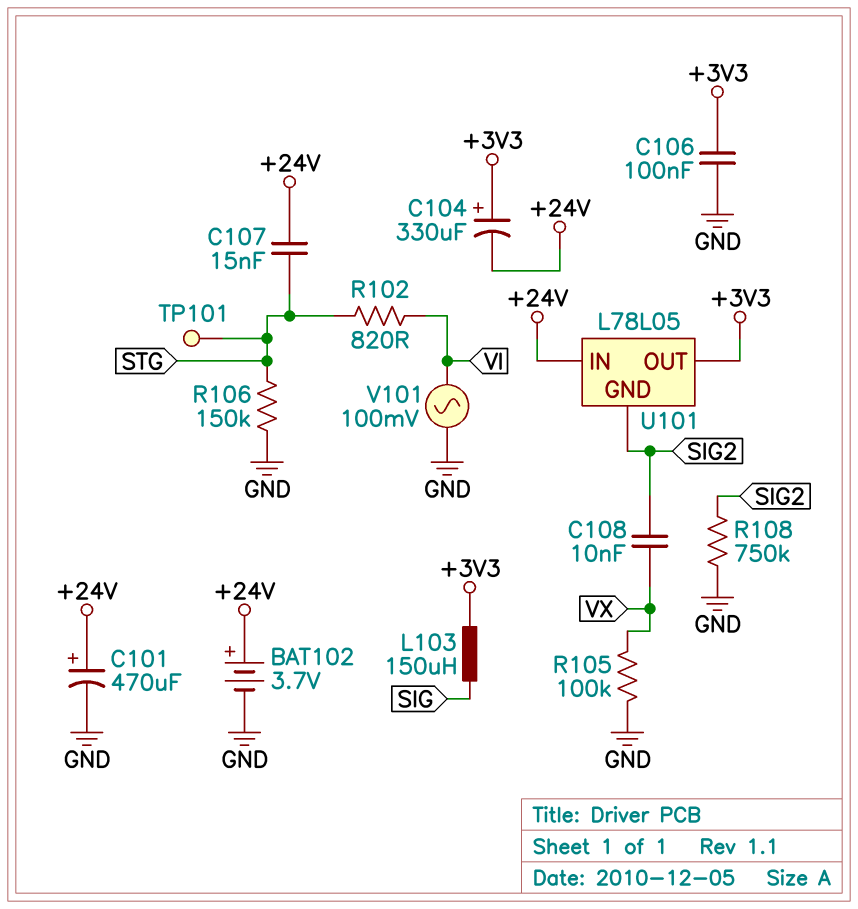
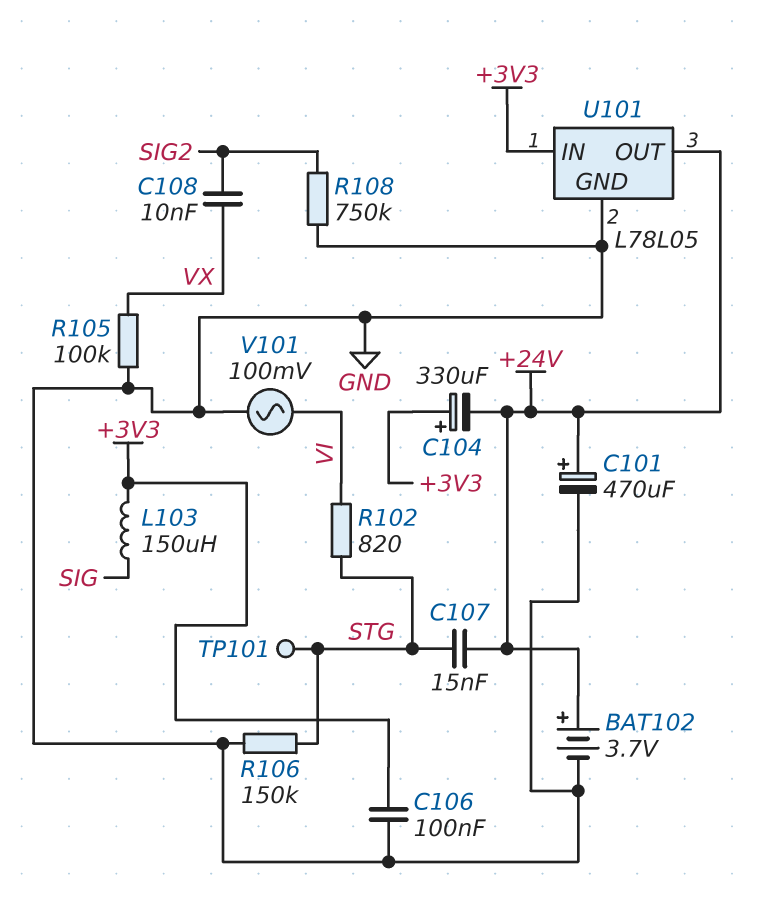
U101 pin GND: SIG2 -> GND
U101 pin IN: +24V -> +3V3
U101 pin OUT: +3V3 -> +24V

